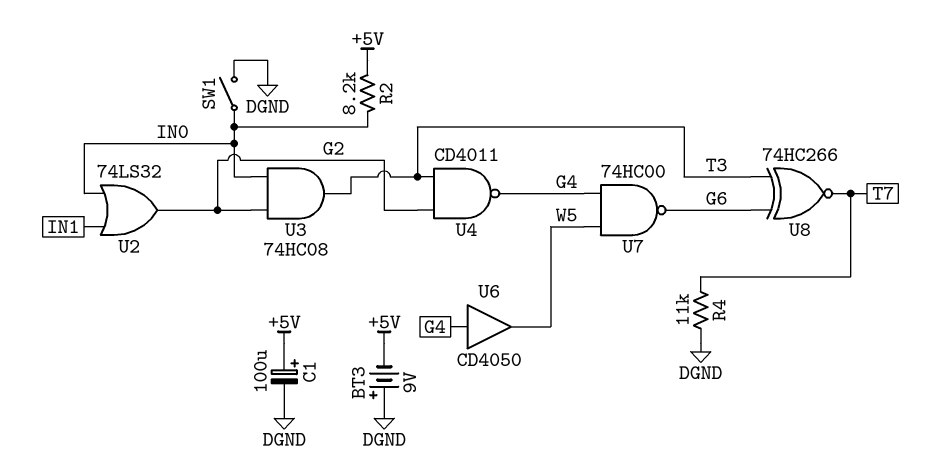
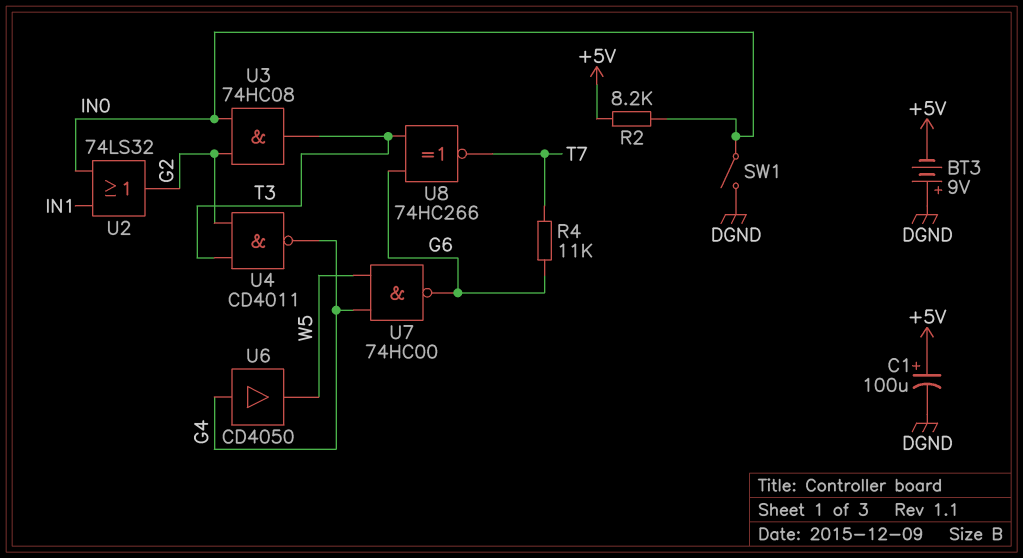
R4: 11k (DGND, T7) -> 11k (G6, T7)

